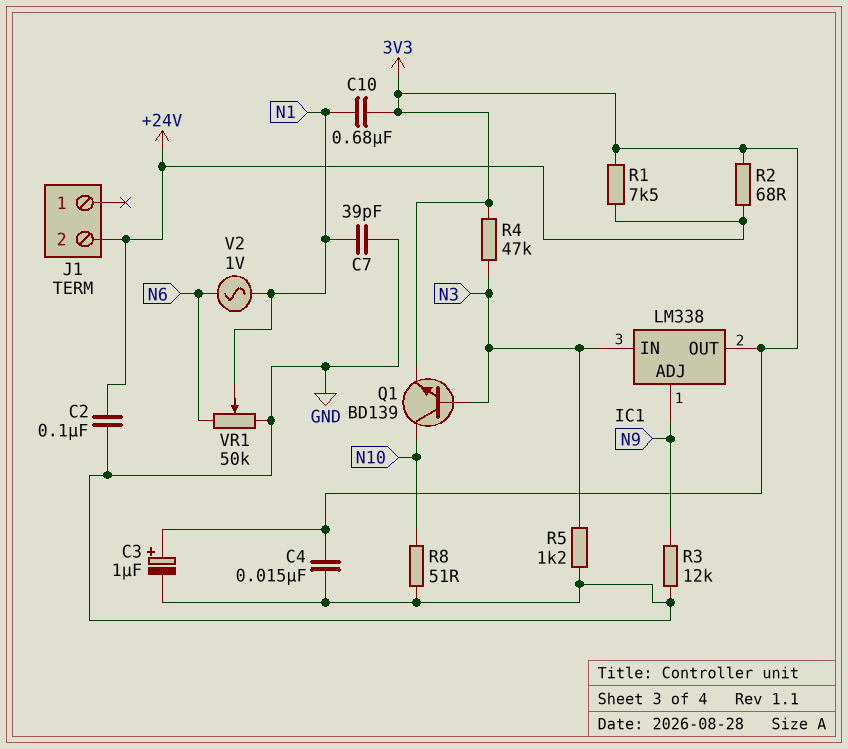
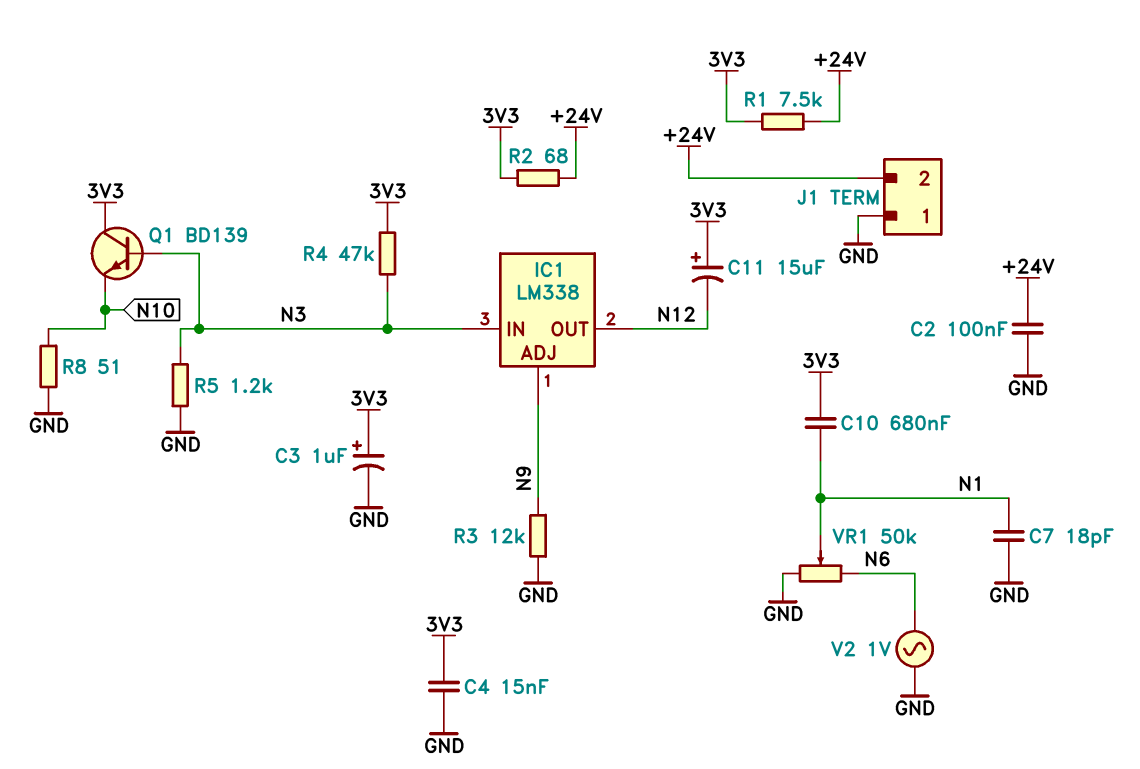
C7: 39pF (GND, N1) -> 18pF (GND, N1)
C11: none -> 15uF (plus 3V3, minus N12)
IC1 pin OUT: 3V3 -> N12
J1 pin 1: none -> GND
Q1: NPN BD139 (B N3, C N10, E 3V3) -> NPN BD139 (B N3, C 3V3, E N10)
V2: AC 1V (N1, N6) -> AC 1V (GND, N6)

